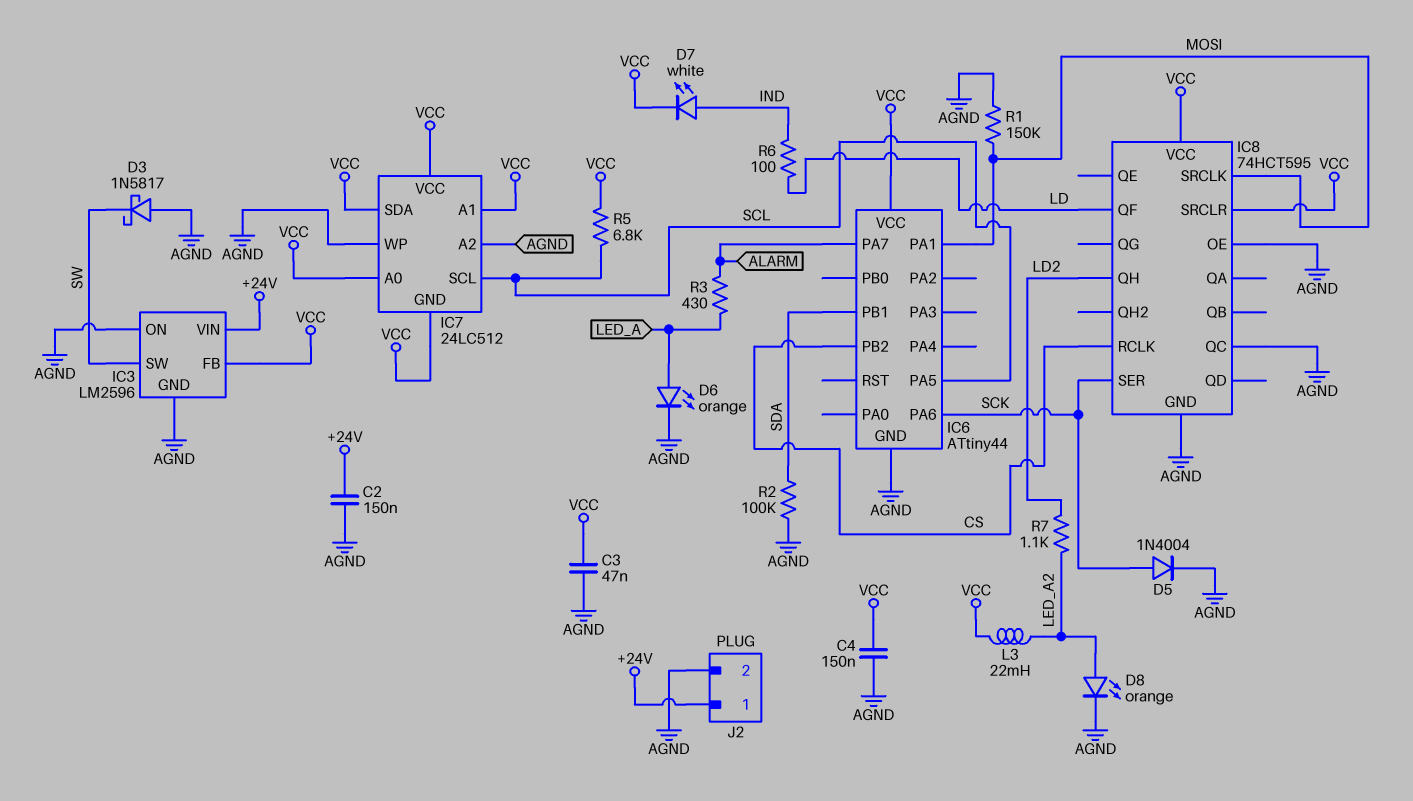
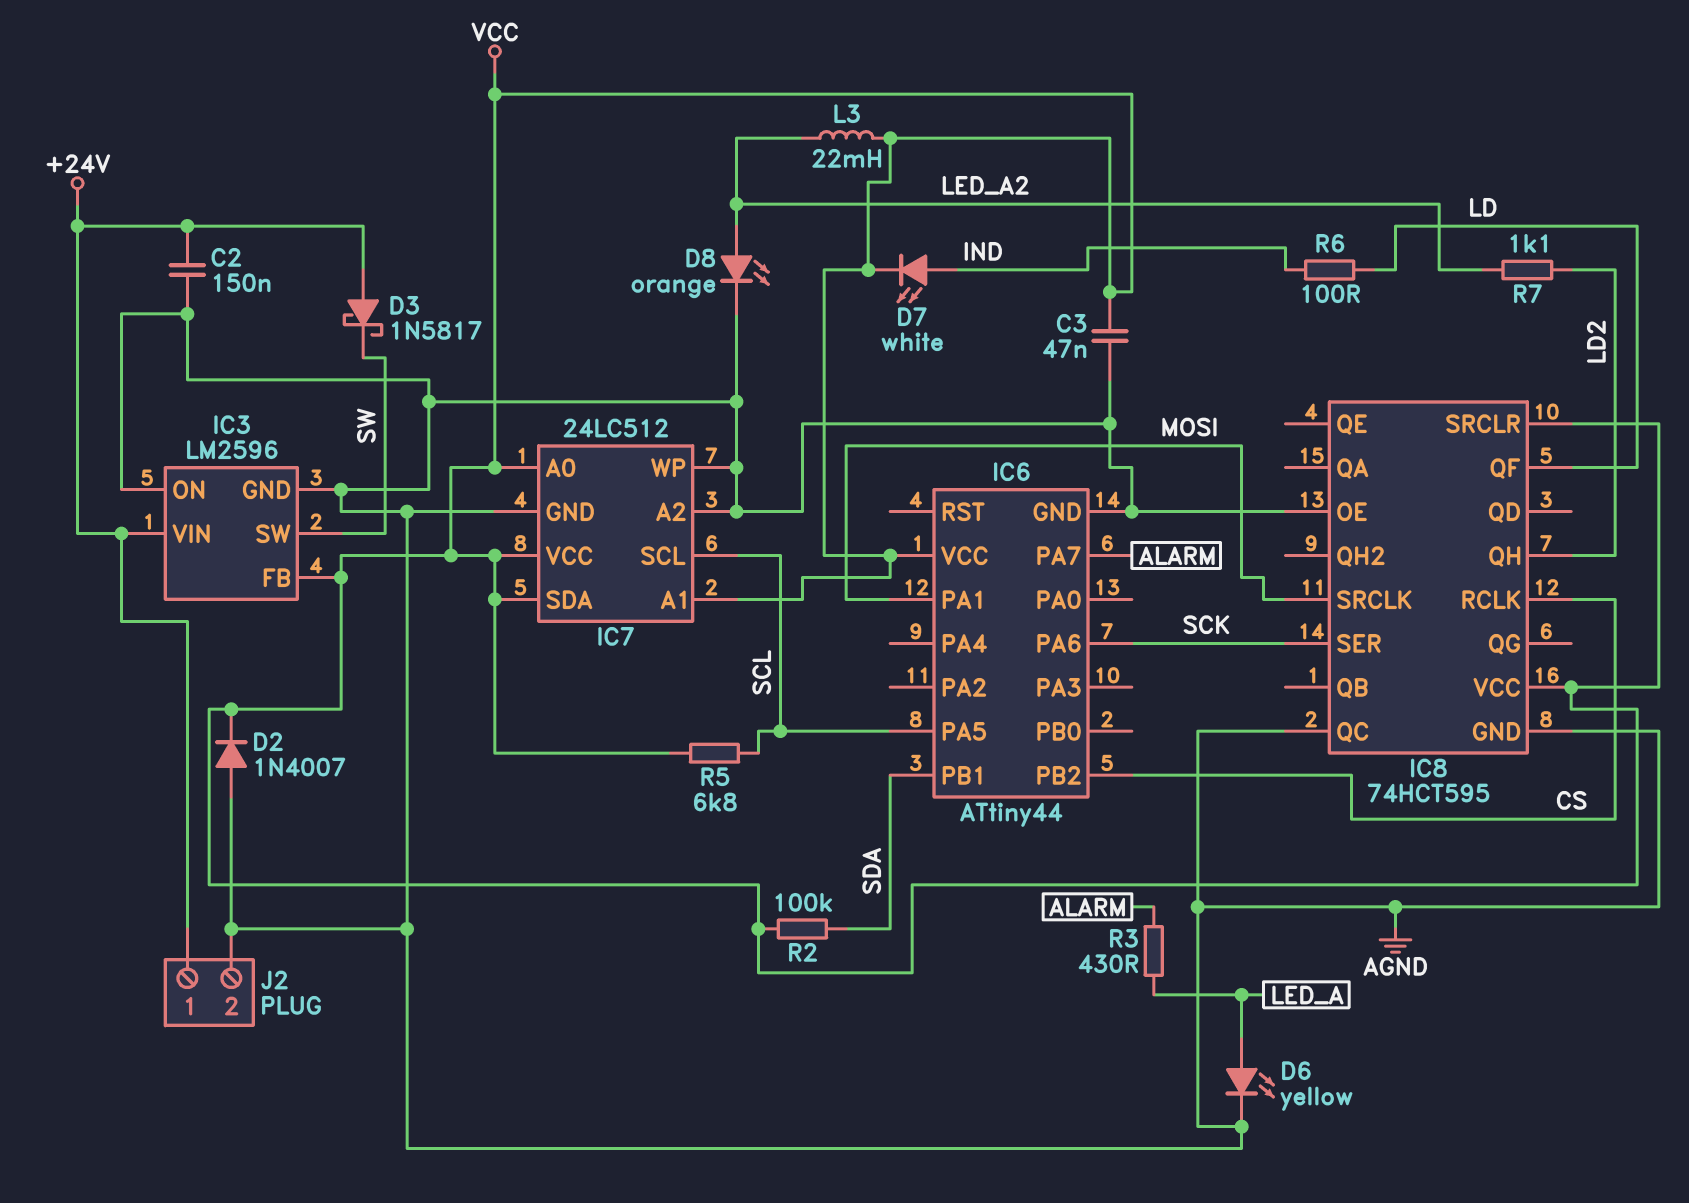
C4: 150nF (AGND, VCC) -> none
D2: none -> diode 1N4007 (A AGND, K VCC)
D3: schottky 1N5817 (A AGND, K SW) -> schottky 1N5817 (A +24V, K SW)
D5: diode 1N4004 (A SCK, K AGND) -> none
D6: LED orange (A LED_A, K AGND) -> LED yellow (A LED_A, K AGND)
IC7 pin GND: VCC -> AGND
R1: 150k (AGND, MOSI) -> none
R2: 100k (AGND, SDA) -> 100k (SDA, VCC)

